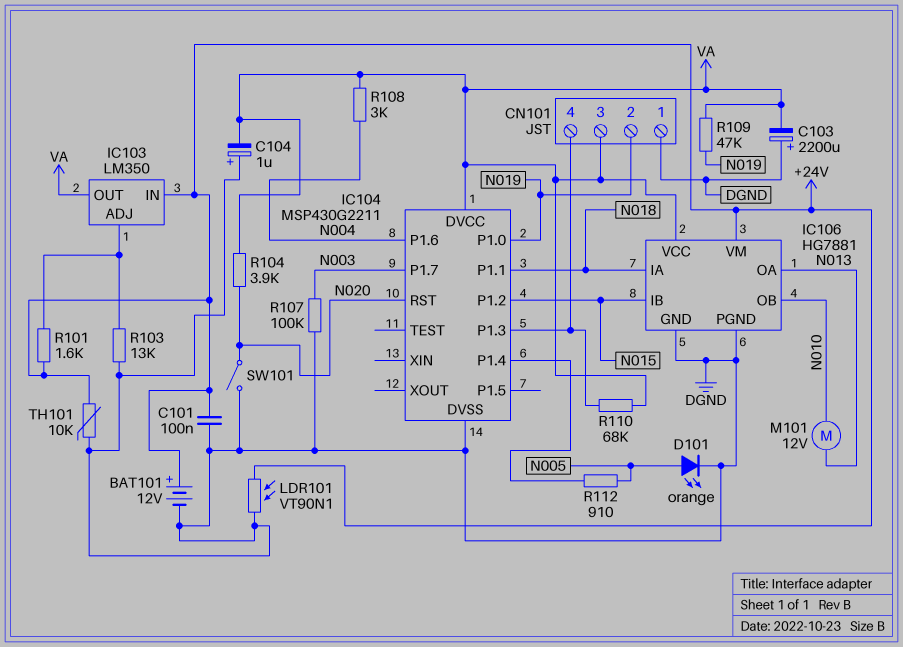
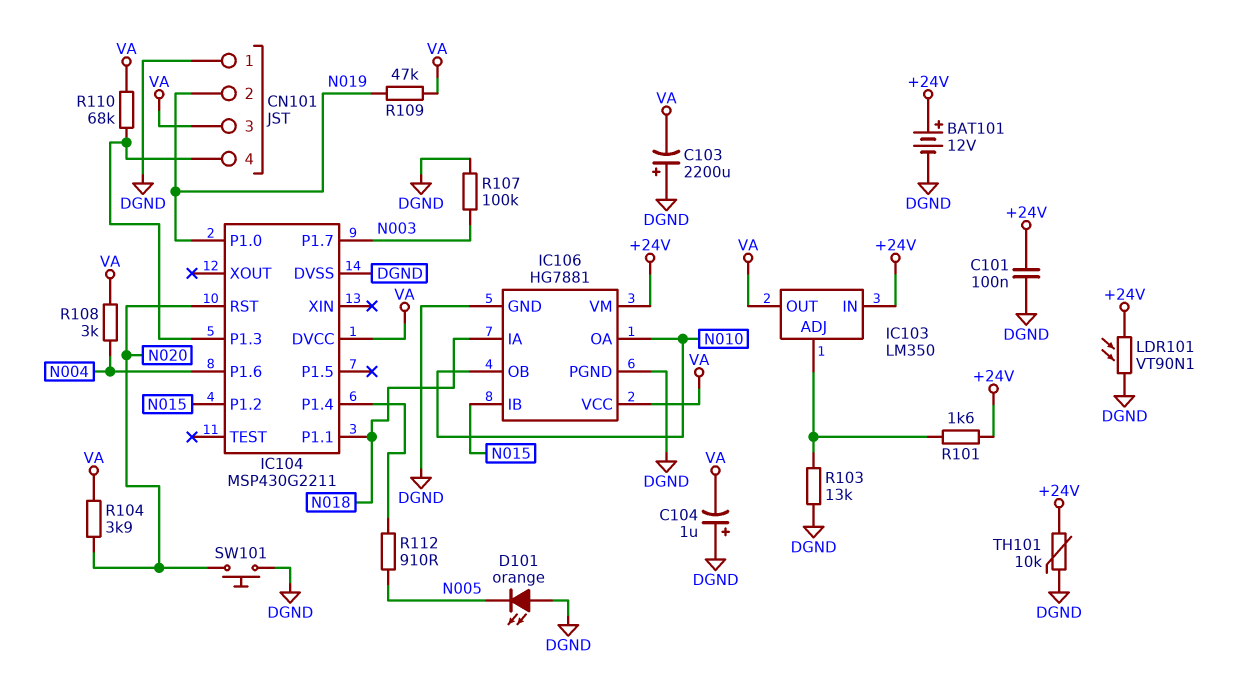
D101: LED orange (A N005, K DGND) -> LED orange (A DGND, K N005)
IC106 pin OA: N013 -> N010
M101: motor 12V (N010, N013) -> none
SW101: switch (DGND, N020) -> button (DGND, N020)

